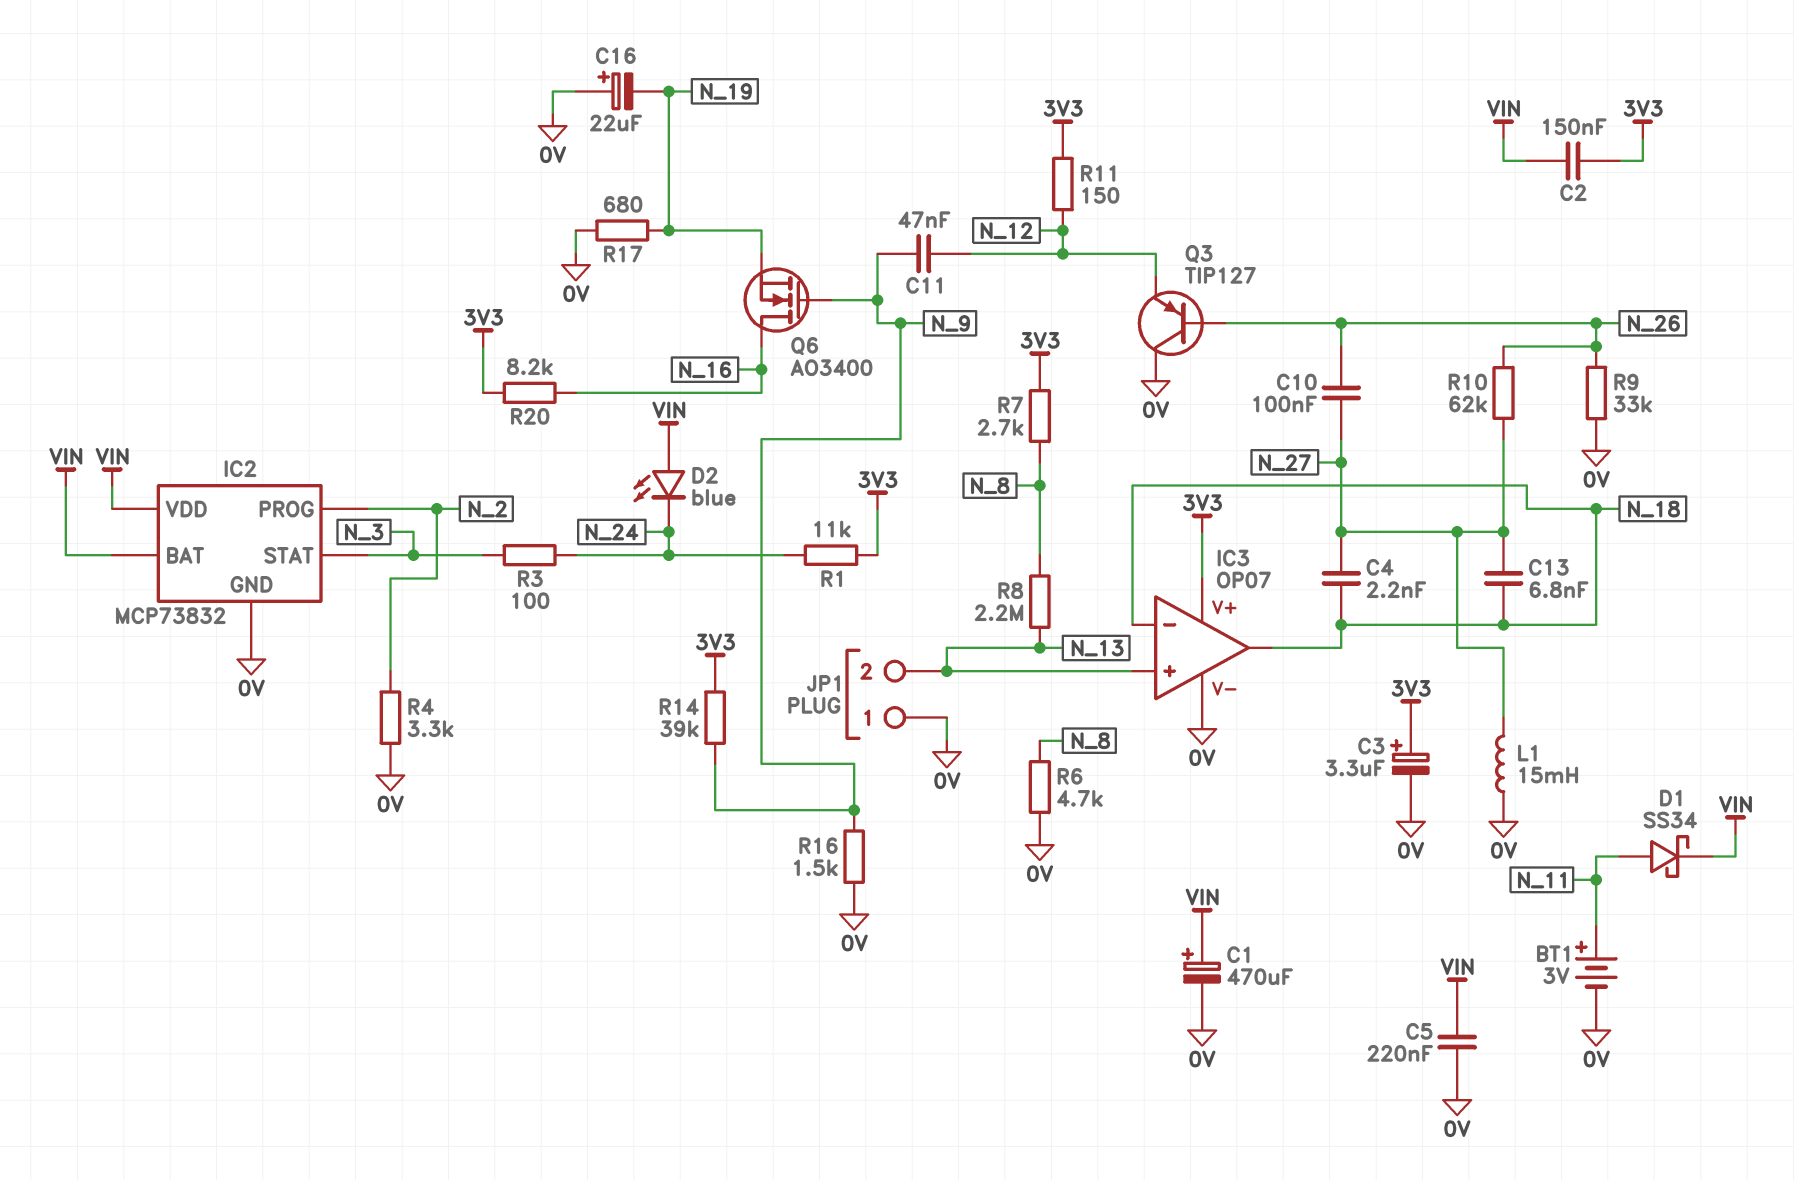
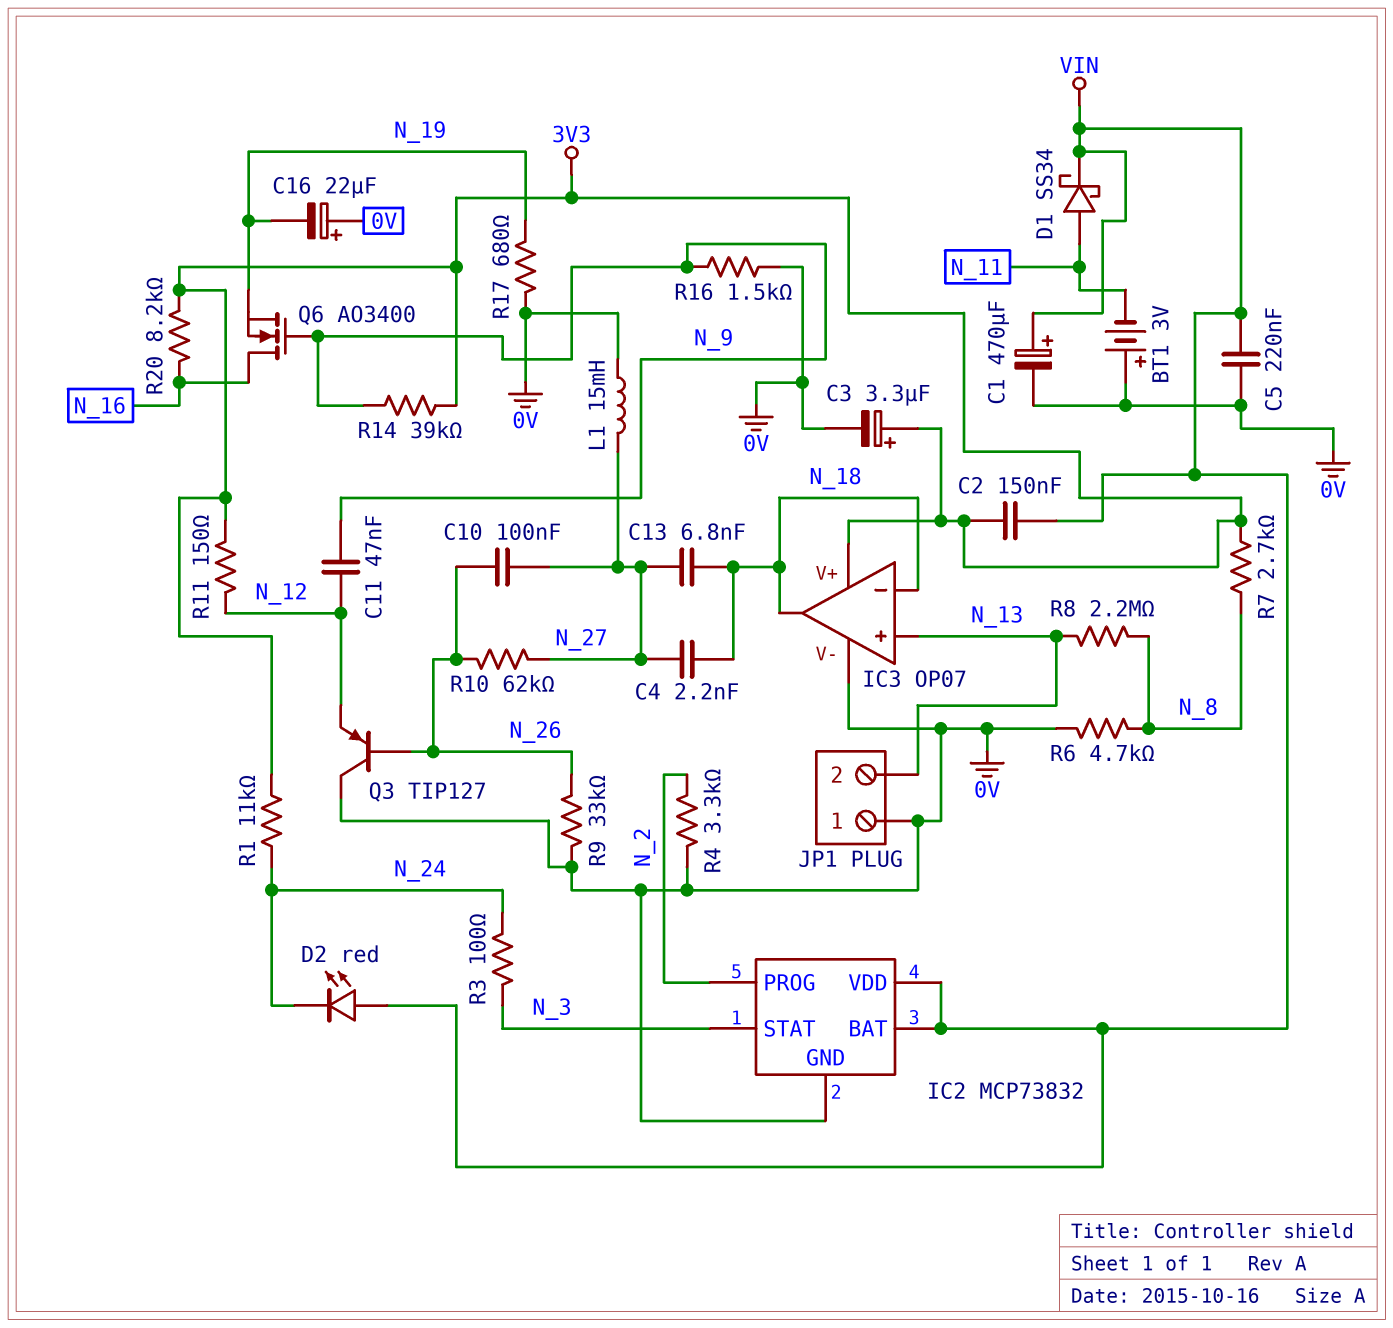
BT1: 3V (plus N_11, minus 0V) -> 3V (plus 0V, minus N_11)
D2: LED blue (A VIN, K N_24) -> LED red (A VIN, K N_24)

